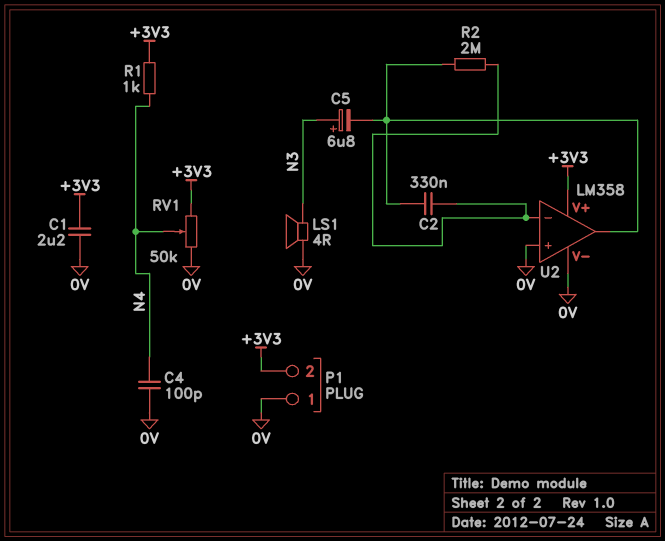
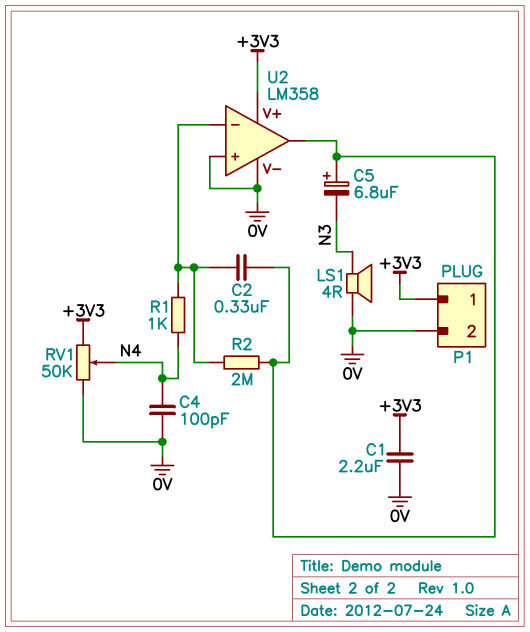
C5: 6.8uF (plus N3, minus U2/out) -> 6.8uF (plus U2/out, minus N3)
P1 pin 1: 0V -> +3V3
P1 pin 2: +3V3 -> 0V
R1: 1k (+3V3, N4) -> 1k (N4, U2/in-)

